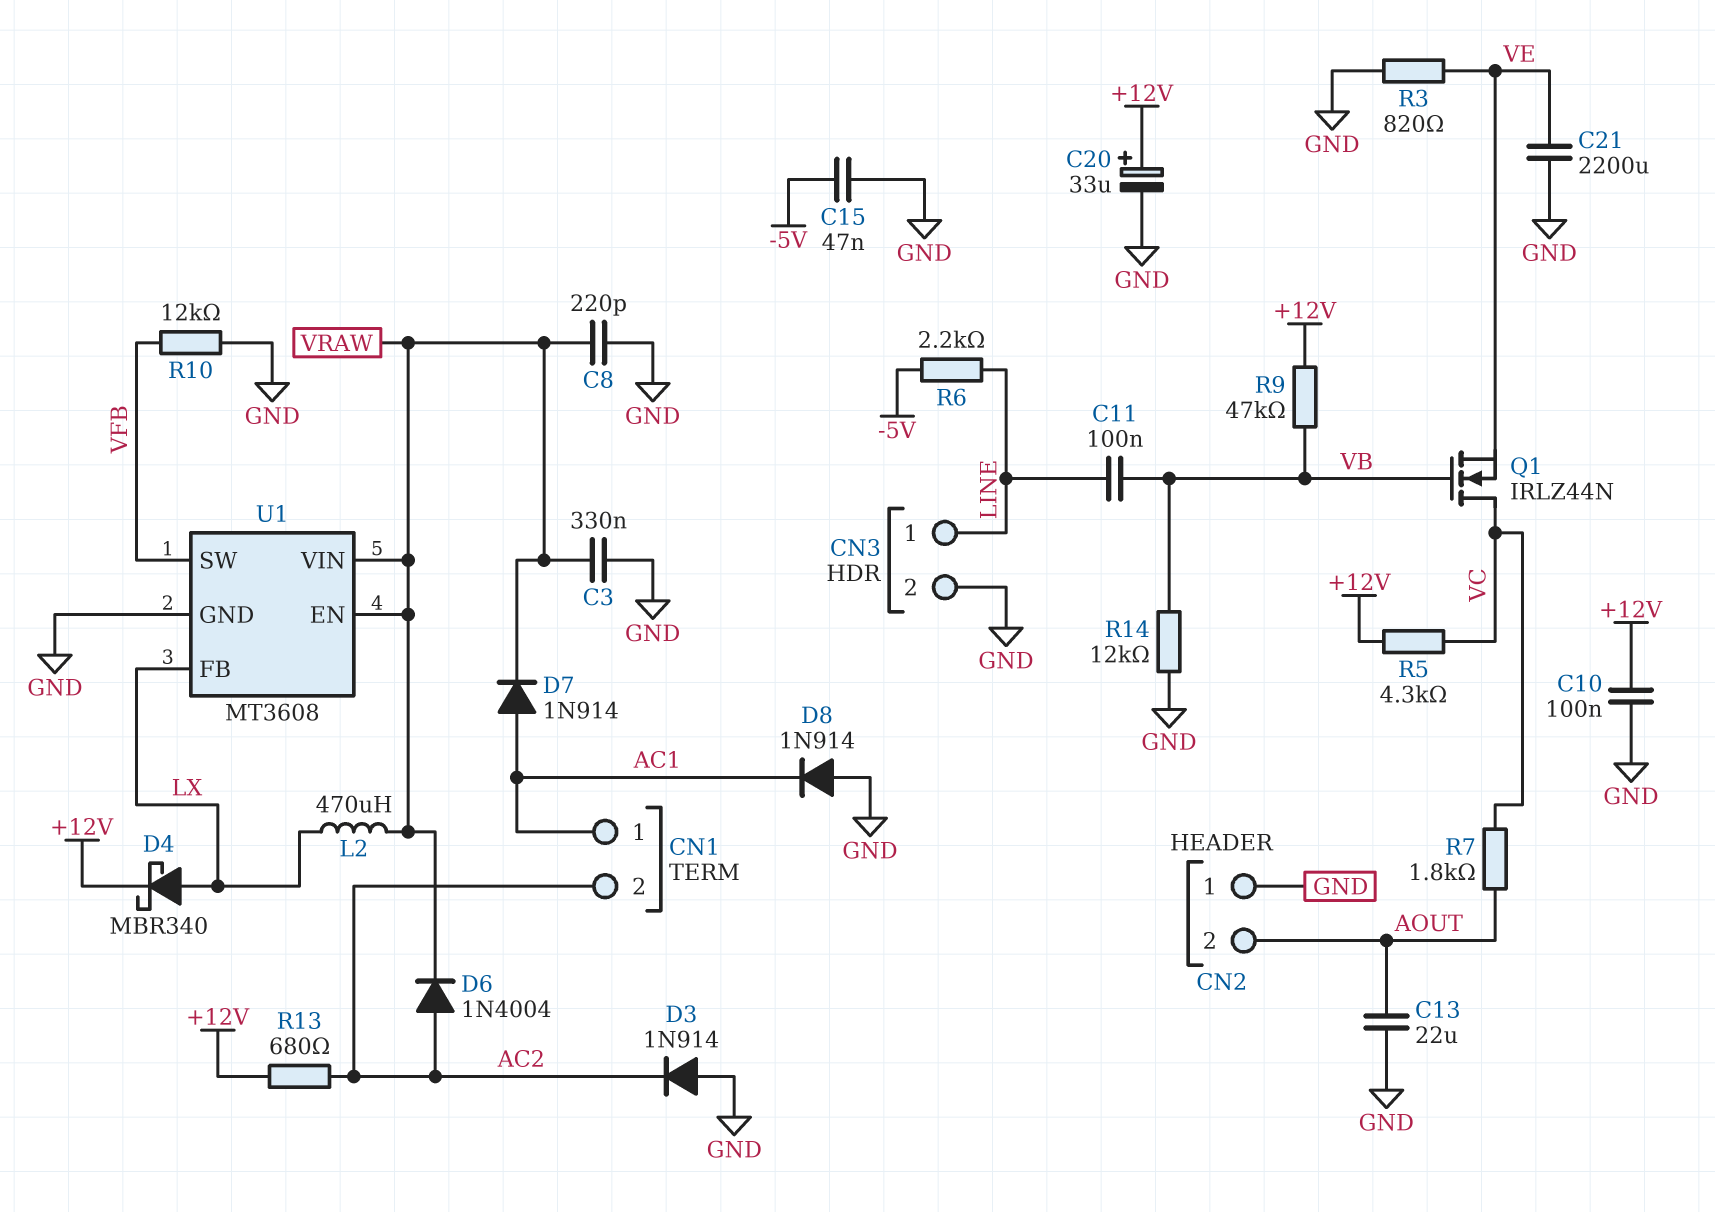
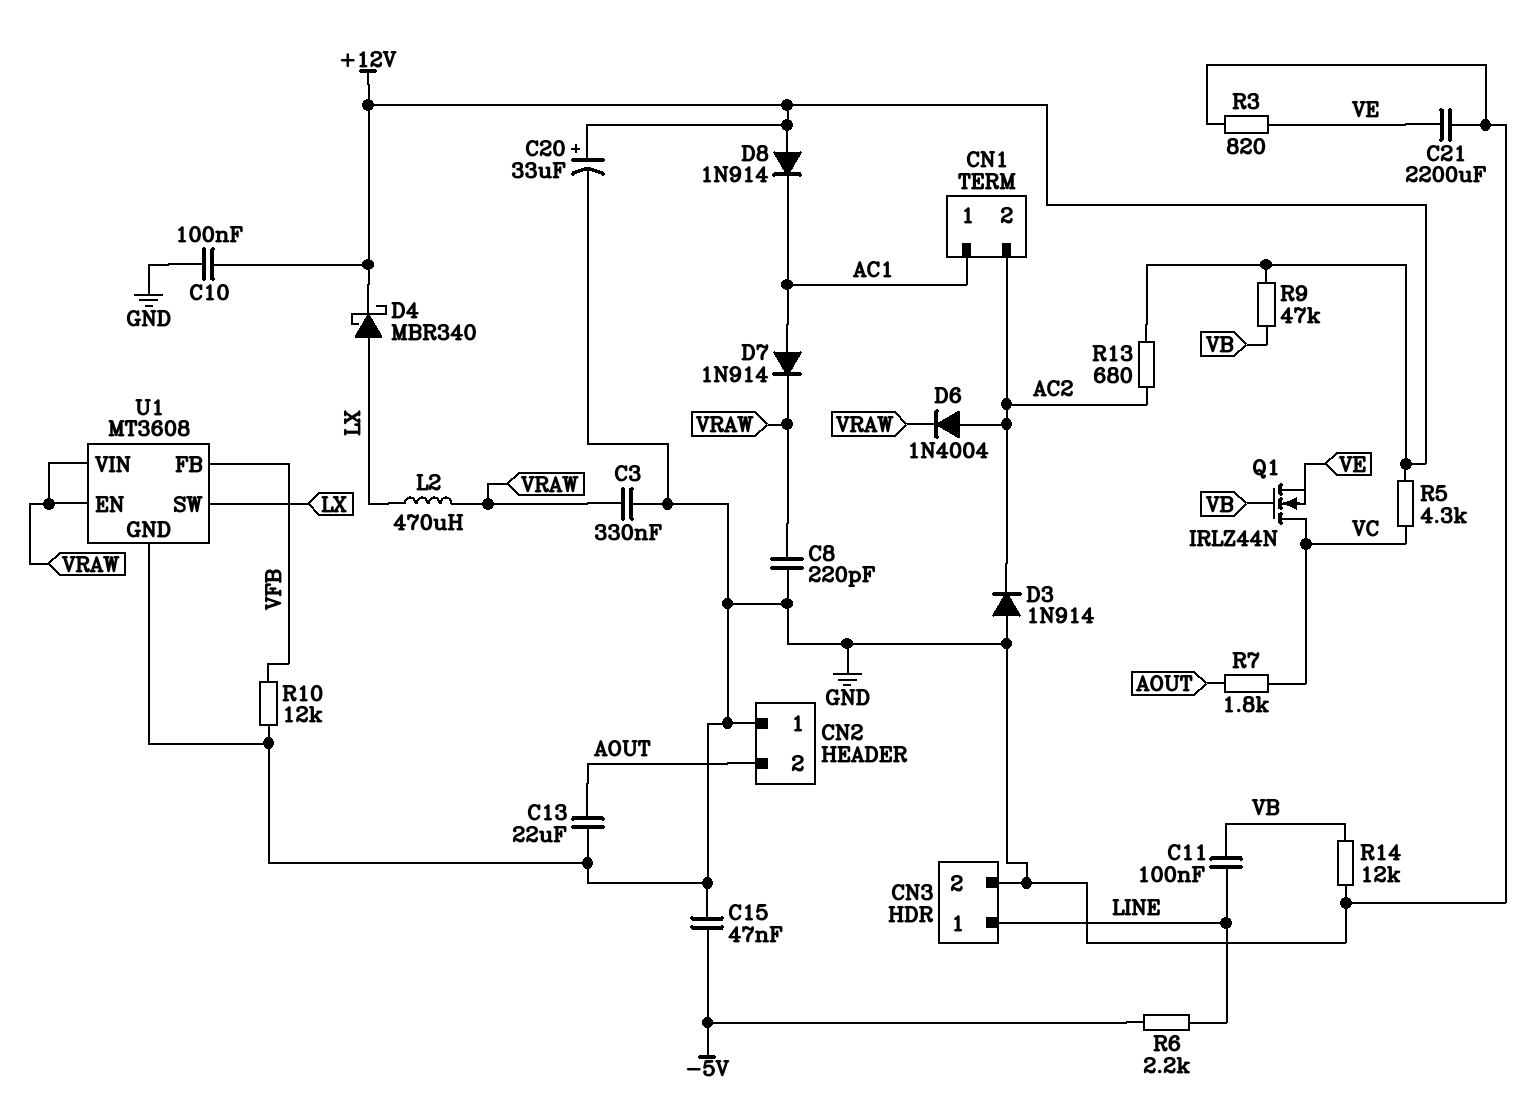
D8: diode 1N914 (A GND, K AC1) -> diode 1N914 (A +12V, K AC1)
U1 pin FB: LX -> VFB
U1 pin SW: VFB -> LX

